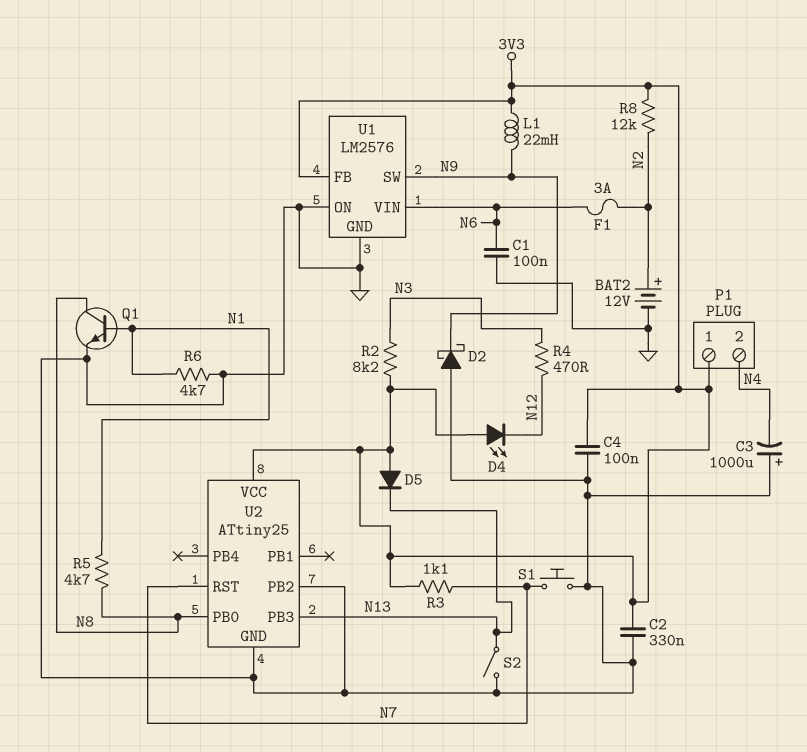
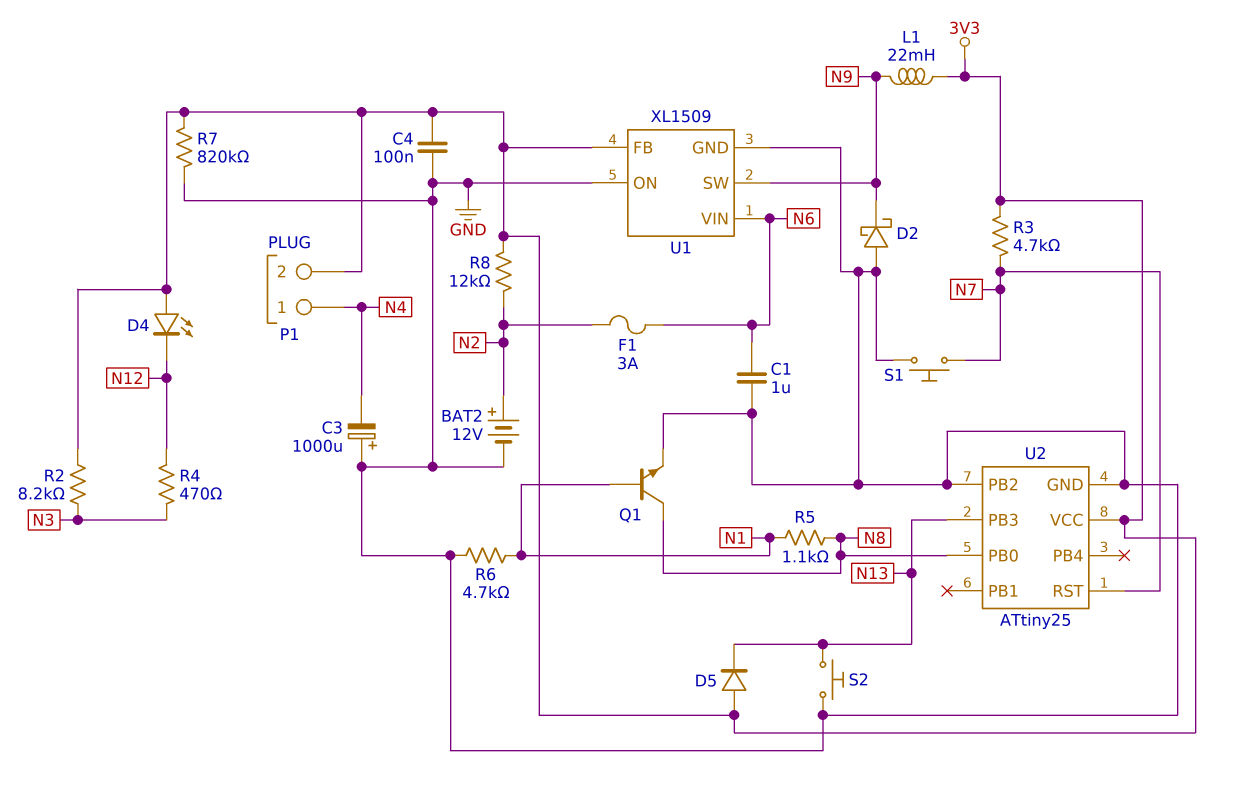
C1: 100nF (GND, N6) -> 1uF (GND, N6)
C2: 330nF (3V3, GND) -> none
P1 pin 1: 3V3 -> N4
P1 pin 2: N4 -> 3V3
R3: 1.1k (3V3, N7) -> 4.7k (3V3, N7)
R5: 4.7k (N1, N8) -> 1.1k (N1, N8)
R7: none -> 820k (3V3, GND)
S2: switch (GND, N13) -> button (GND, N13)
U1: LM2576 -> XL1509

